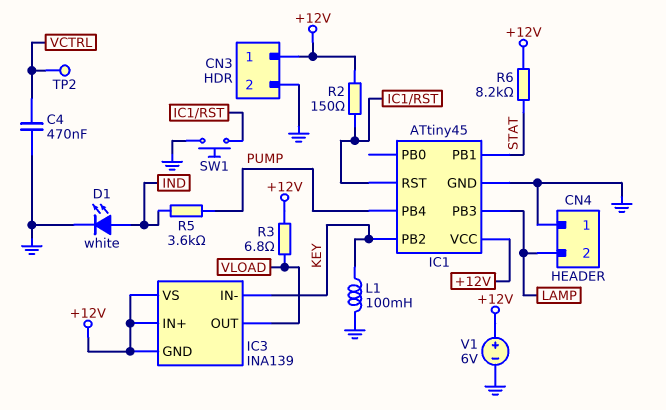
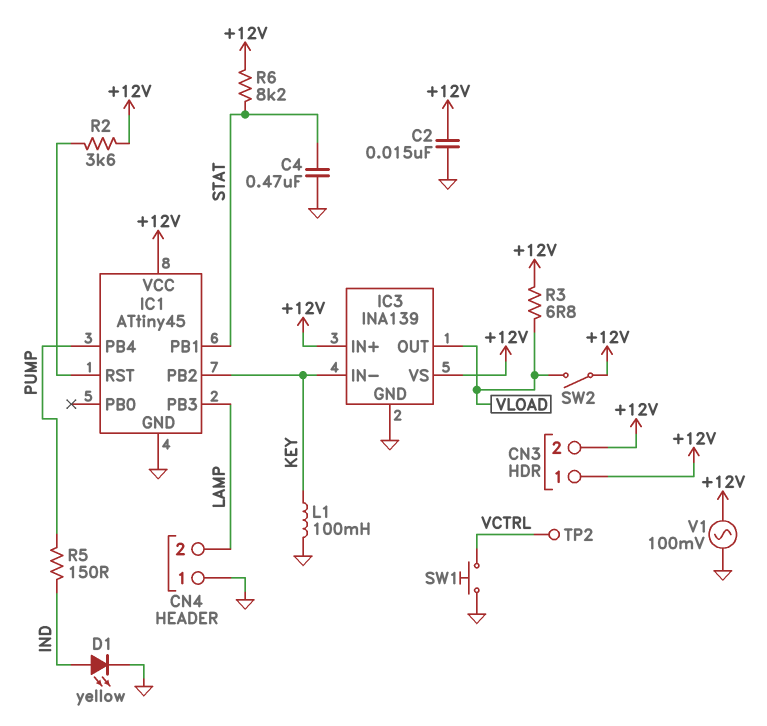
C2: none -> 15nF (+12V, GND)
C4: 470nF (GND, VCTRL) -> 470nF (GND, STAT)
CN3 pin 2: GND -> +12V
D1: LED white (A IND, K GND) -> LED yellow (A IND, K GND)
IC3 pin GND: +12V -> GND
R2: 150 (+12V, IC1/RST) -> 3.6k (+12V, IC1/RST)
R5: 3.6k (IND, PUMP) -> 150 (IND, PUMP)
SW1: button (GND, IC1/RST) -> button (GND, VCTRL)
SW2: none -> switch (+12V, VLOAD)
V1: 6V (plus +12V, minus GND) -> AC 100mV (+12V, GND)

